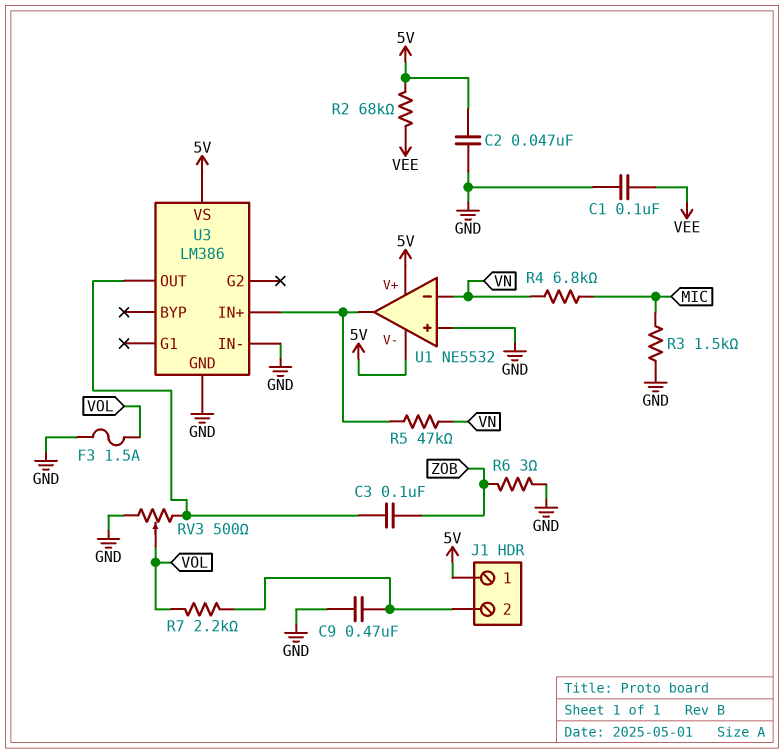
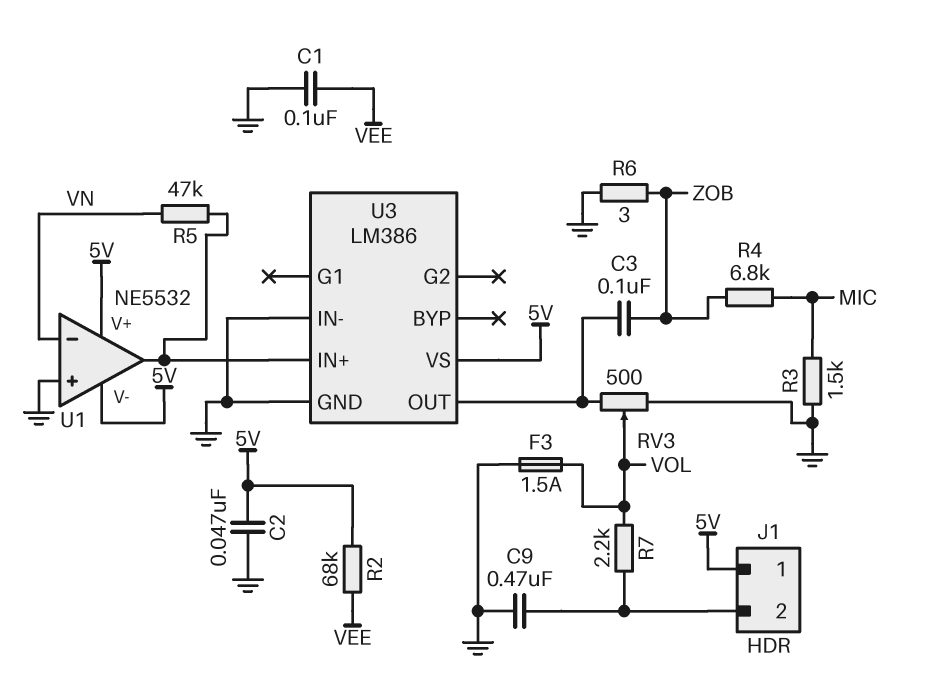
R4: 6.8k (MIC, VN) -> 6.8k (MIC, ZOB)

